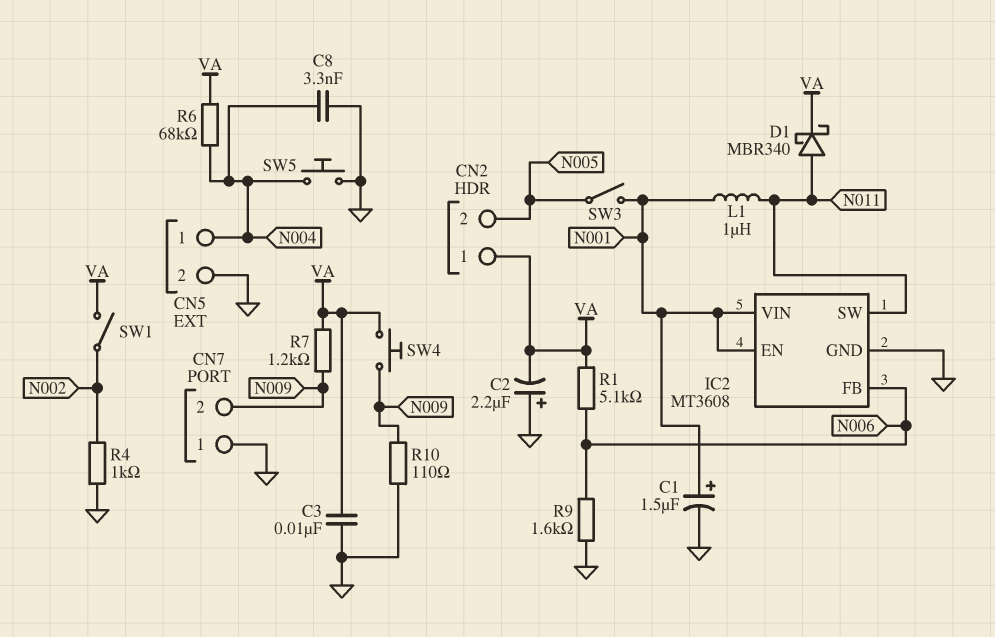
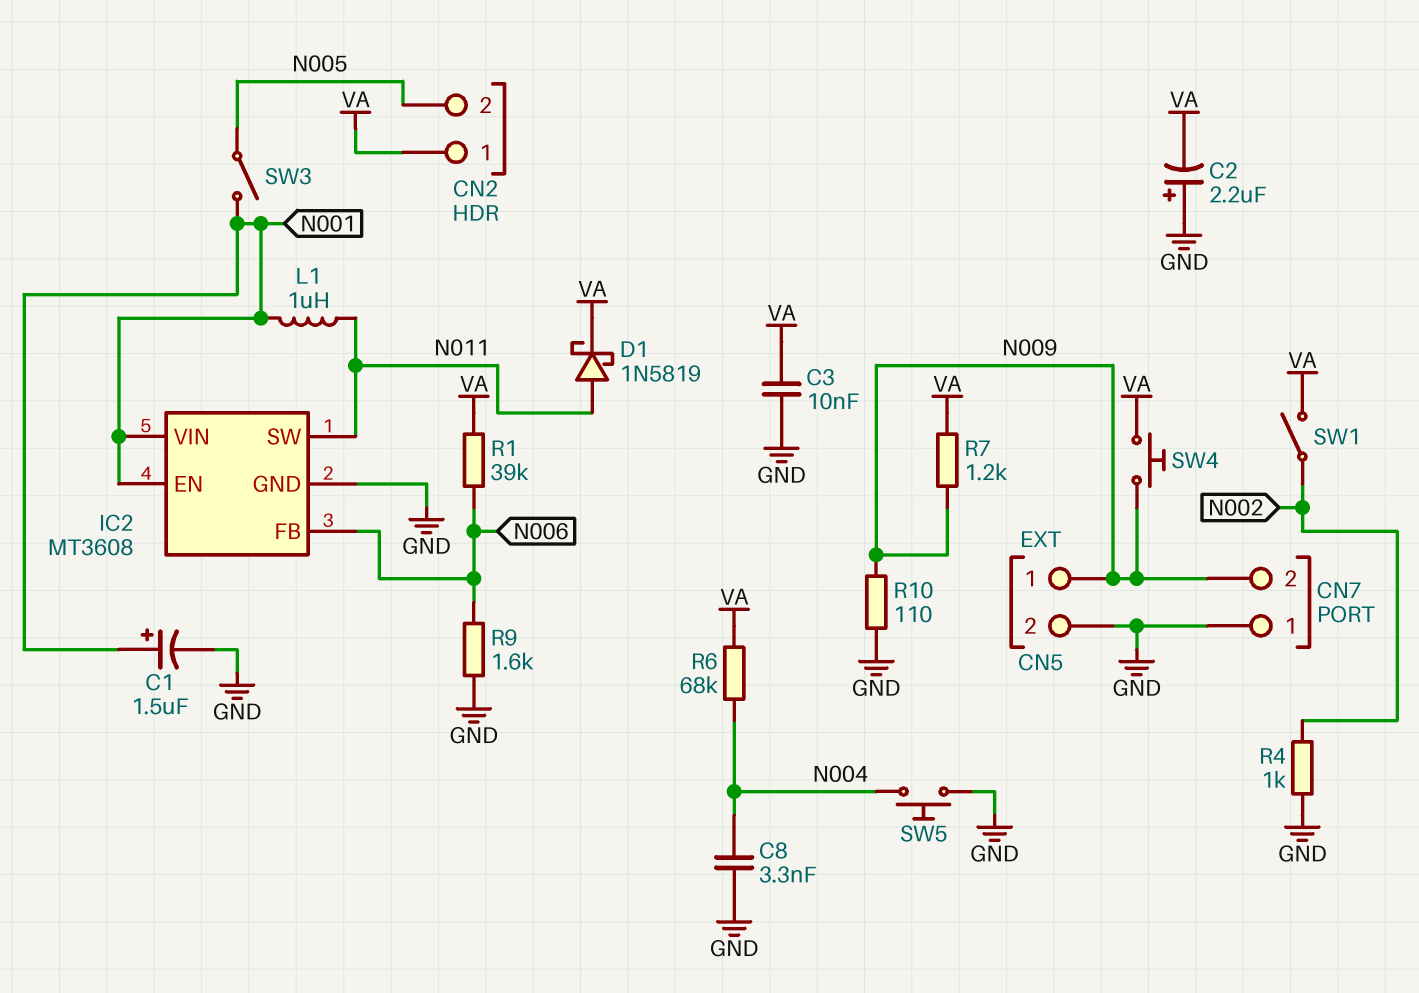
CN5 pin 1: N004 -> N009
D1: schottky MBR340 (A N011, K VA) -> schottky 1N5819 (A N011, K VA)
R1: 5.1k (N006, VA) -> 39k (N006, VA)

